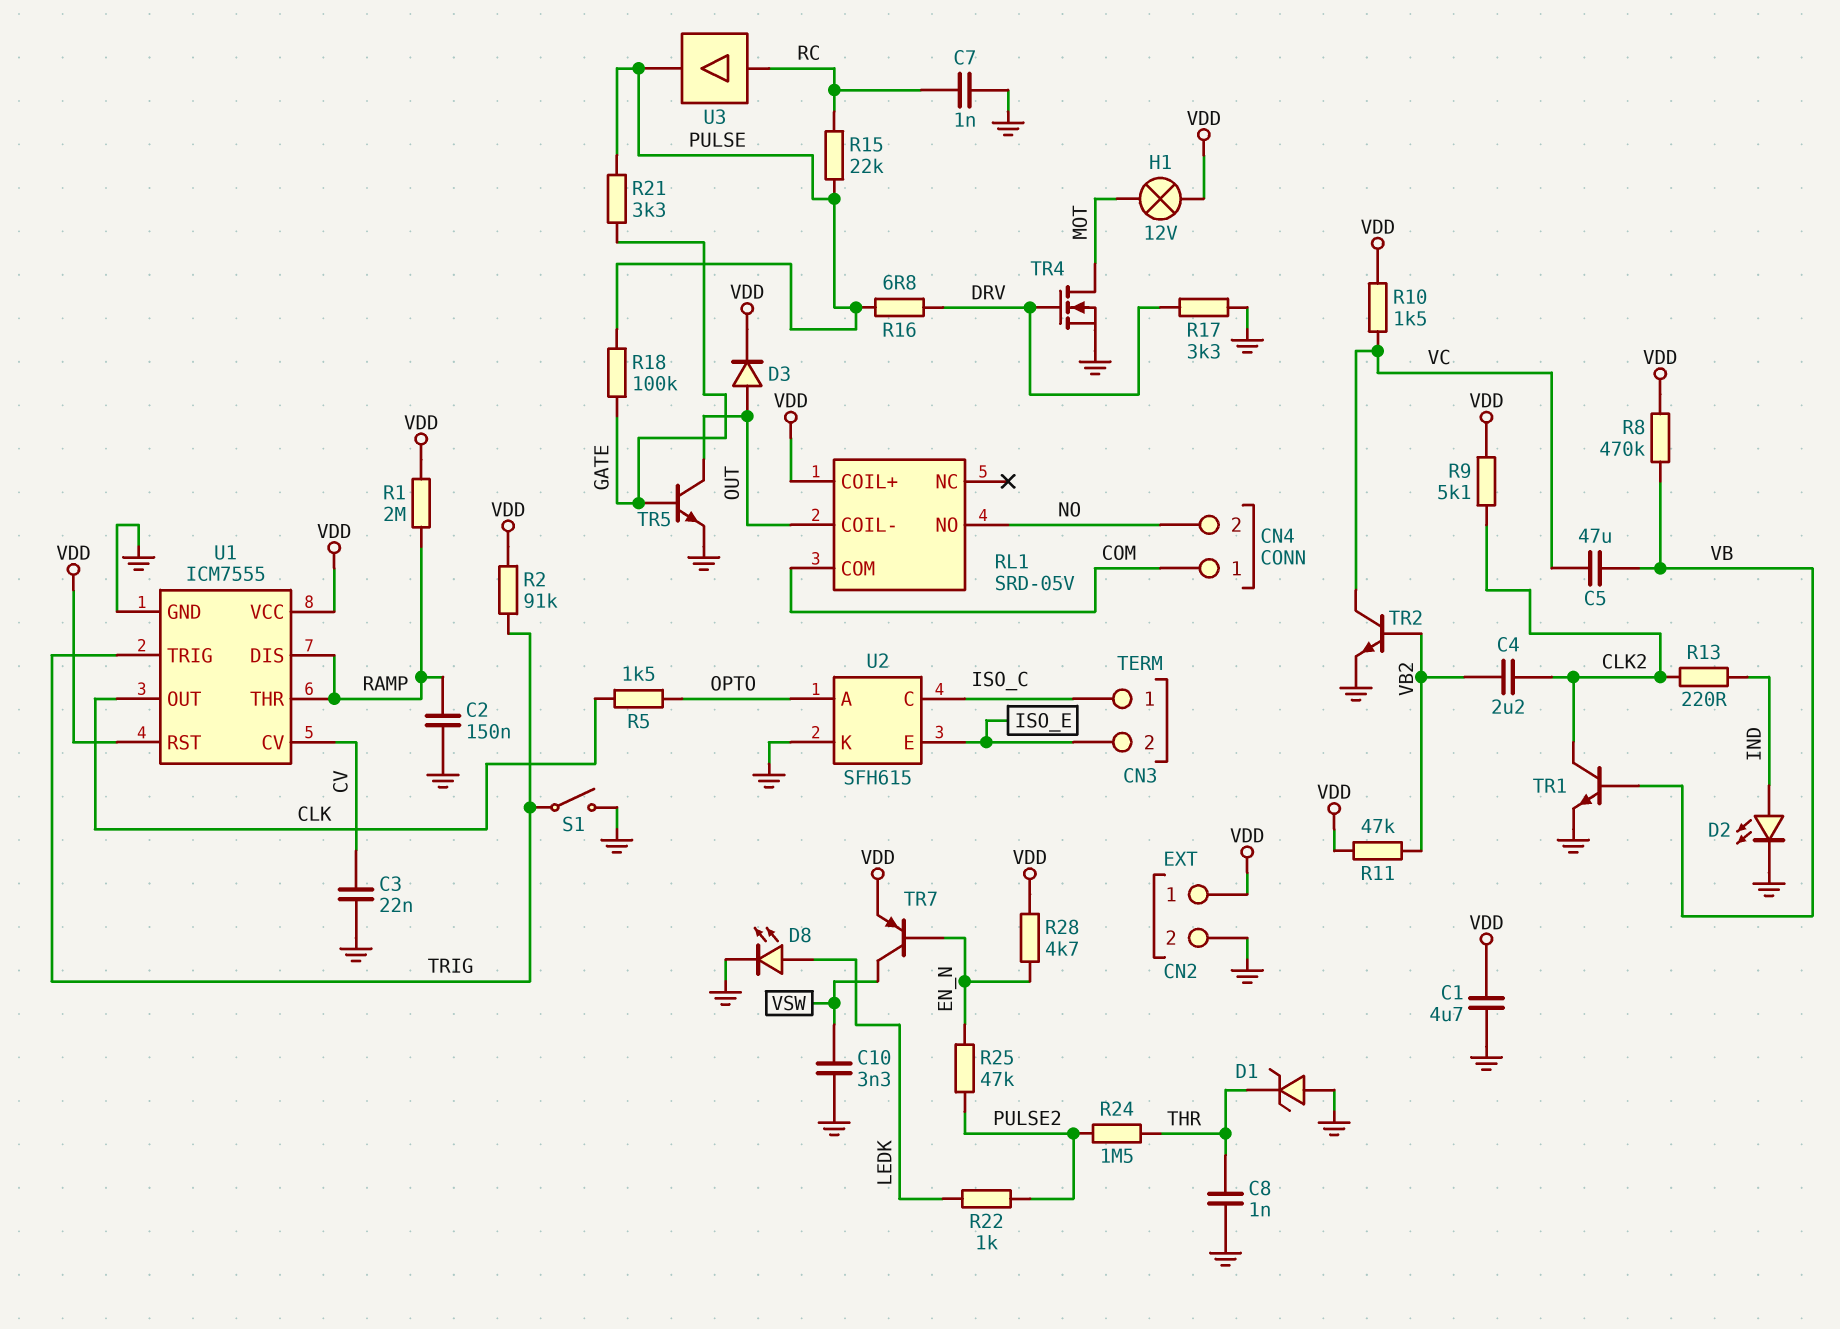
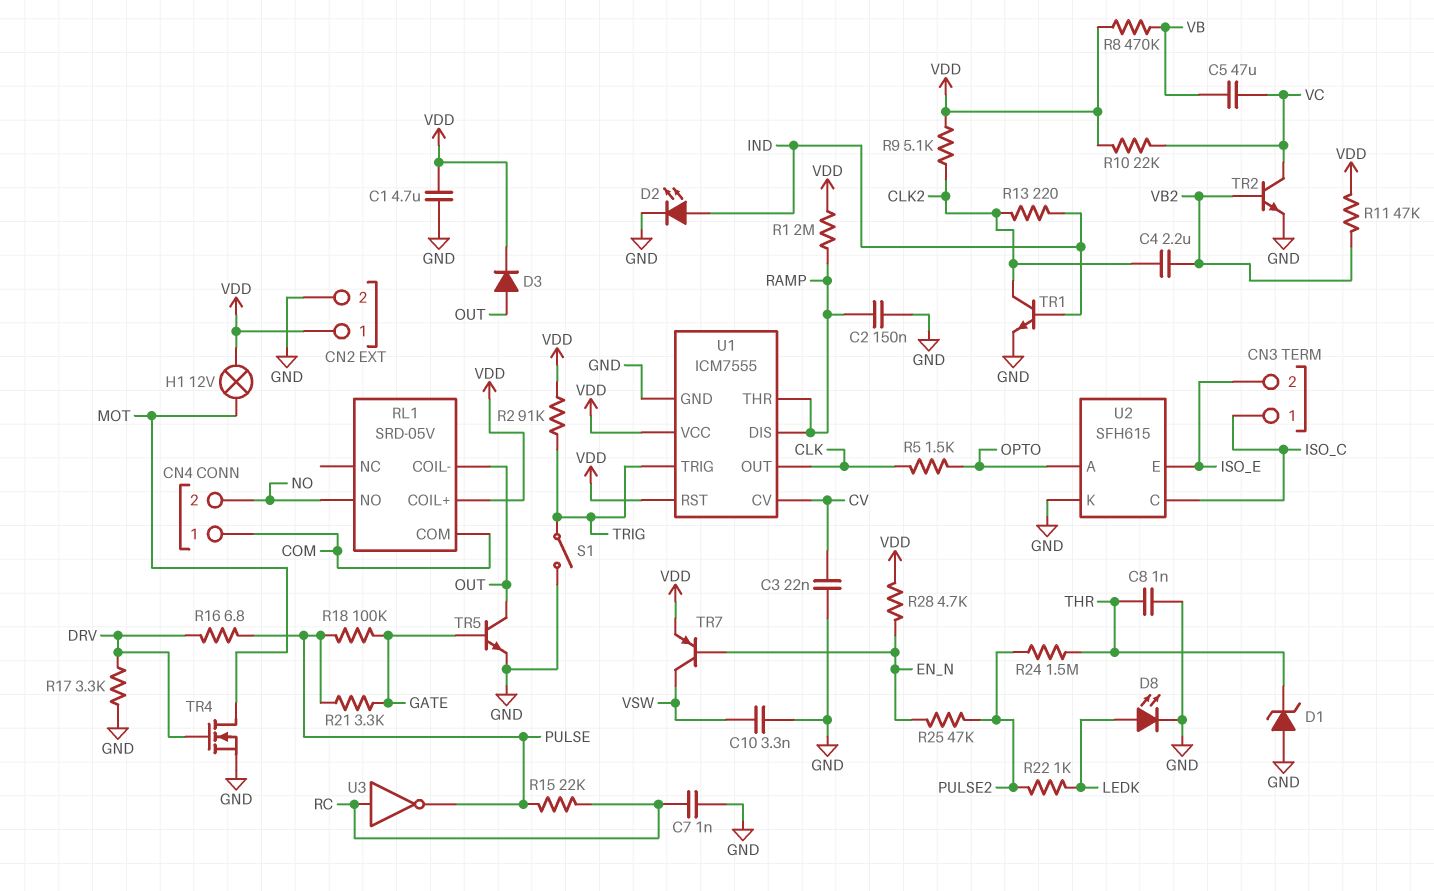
R10: 1.5k (VC, VDD) -> 22k (VC, VDD)
TR1: NPN (B VB, C CLK2, E GND) -> NPN (B IND, C CLK2, E GND)
U3: buffer (in RC, out PULSE) -> NOT (in RC, out PULSE)

